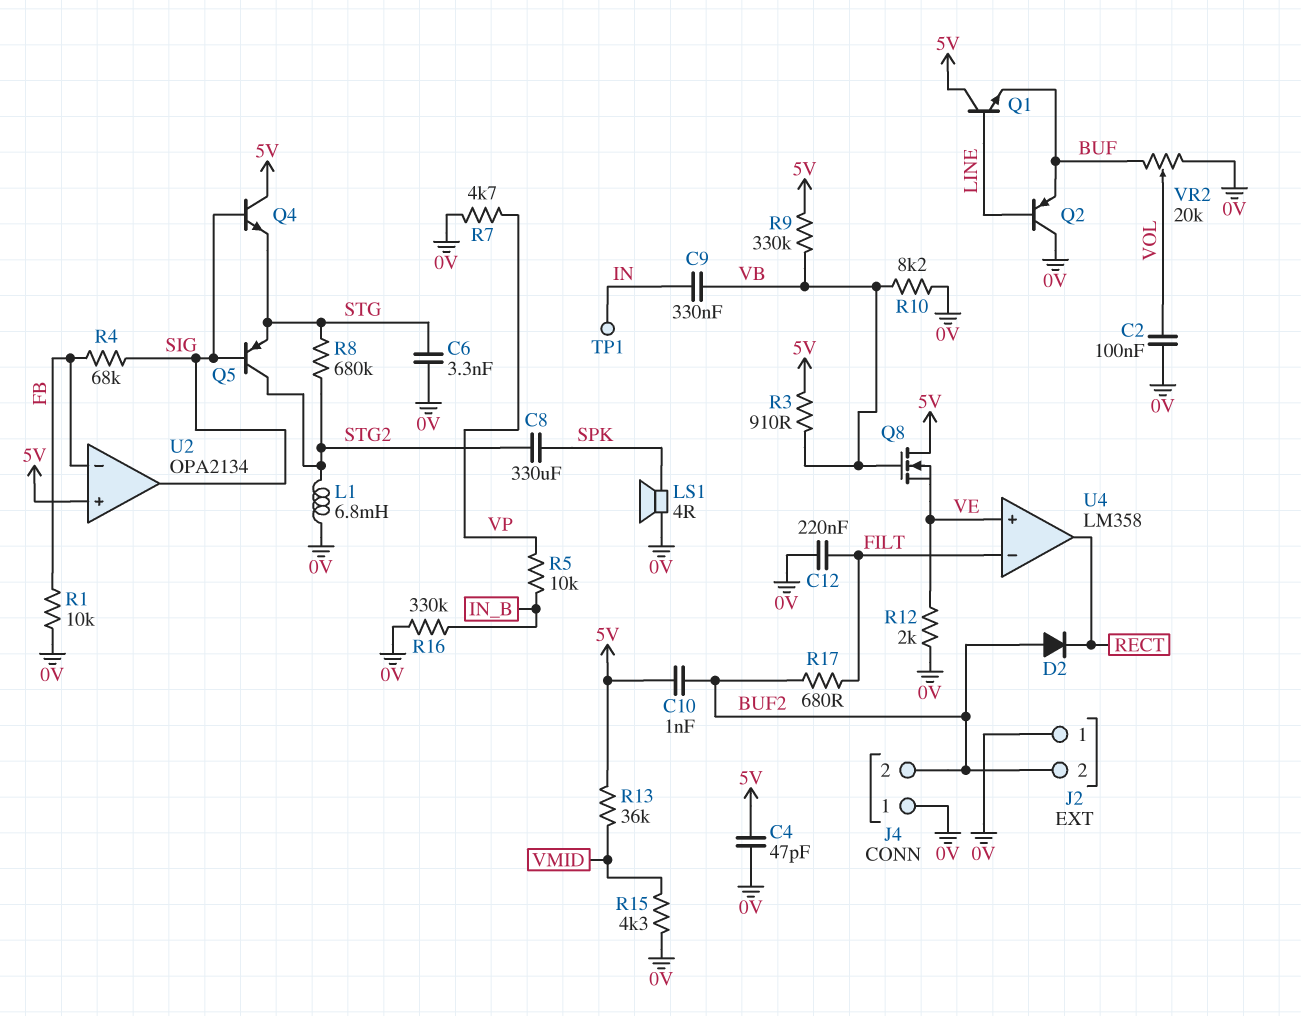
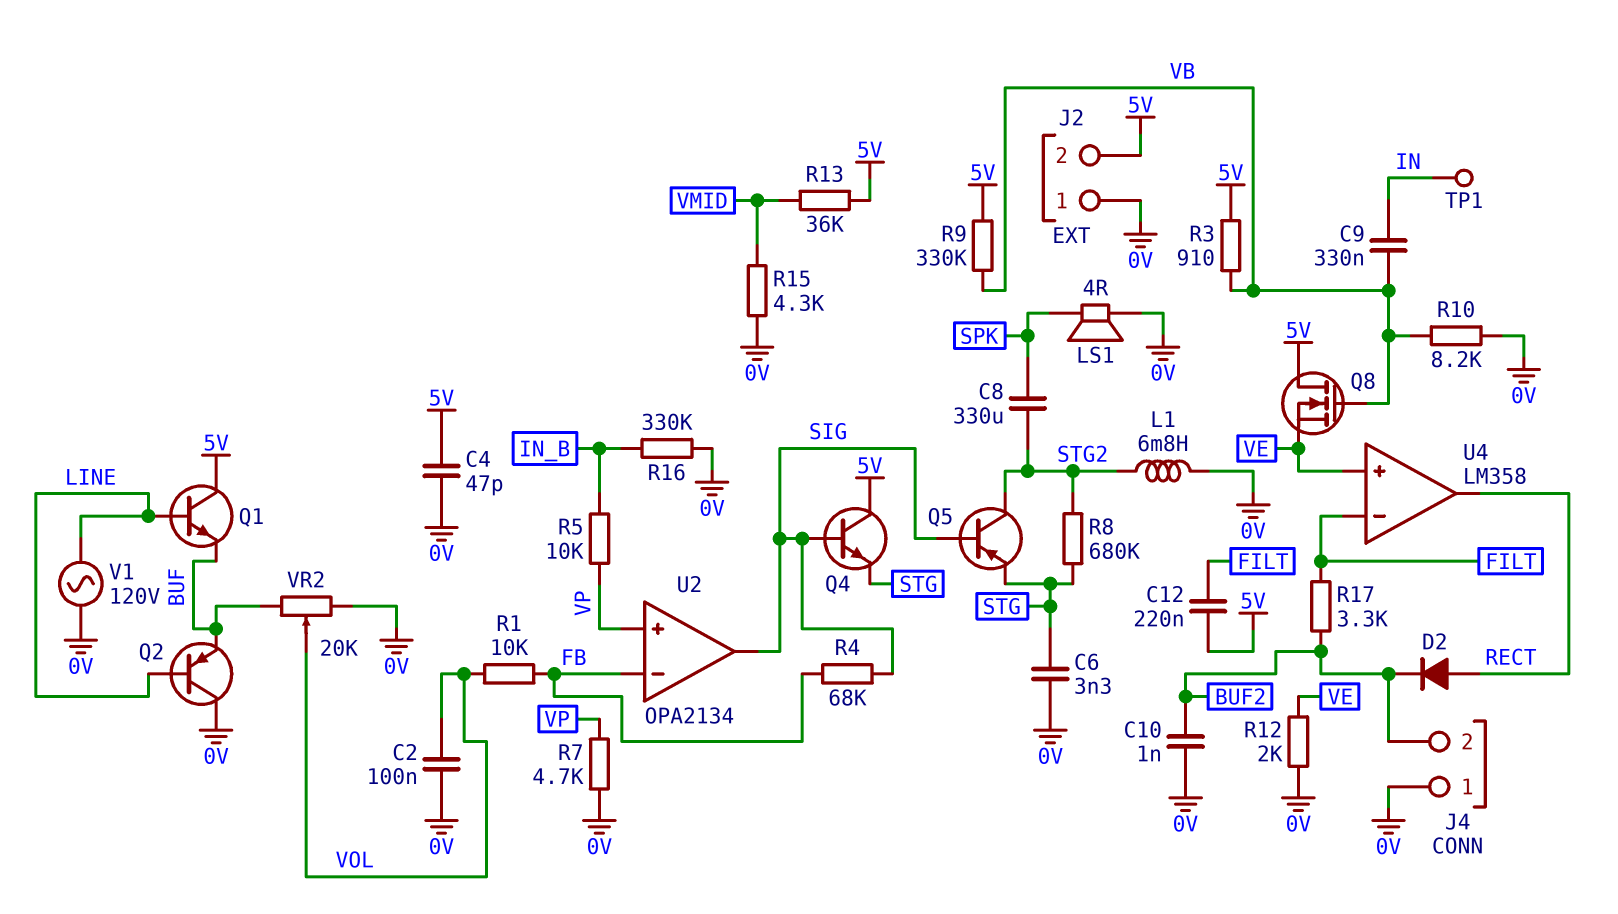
C10: 1nF (5V, BUF2) -> 1nF (0V, BUF2)
C12: 220nF (0V, FILT) -> 220nF (5V, FILT)
D2: diode (A BUF2, K RECT) -> diode (A RECT, K BUF2)
J2 pin 2: BUF2 -> 5V
R1: 10k (0V, FB) -> 10k (FB, VOL)
R17: 680 (BUF2, FILT) -> 3.3k (BUF2, FILT)
U2 pin in+: 5V -> VP
V1: none -> AC 120V (0V, LINE)

